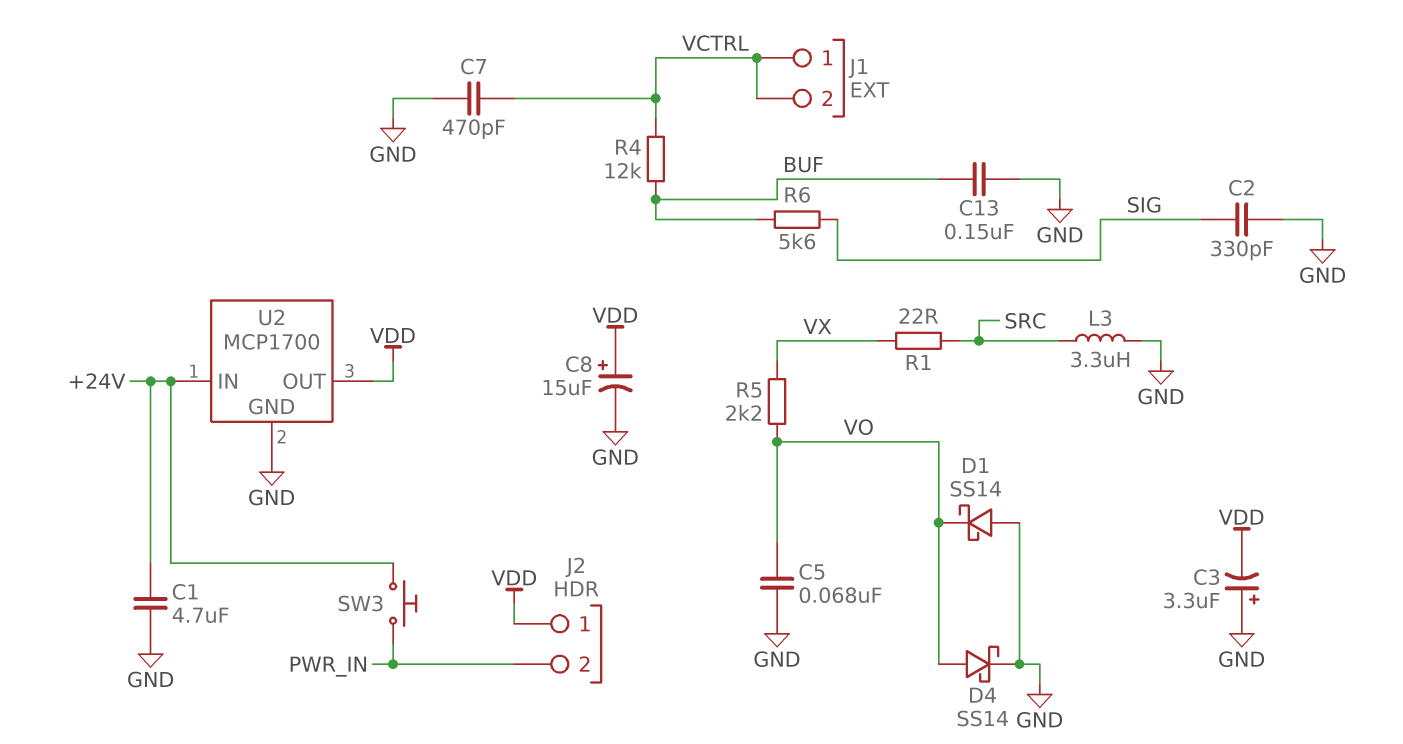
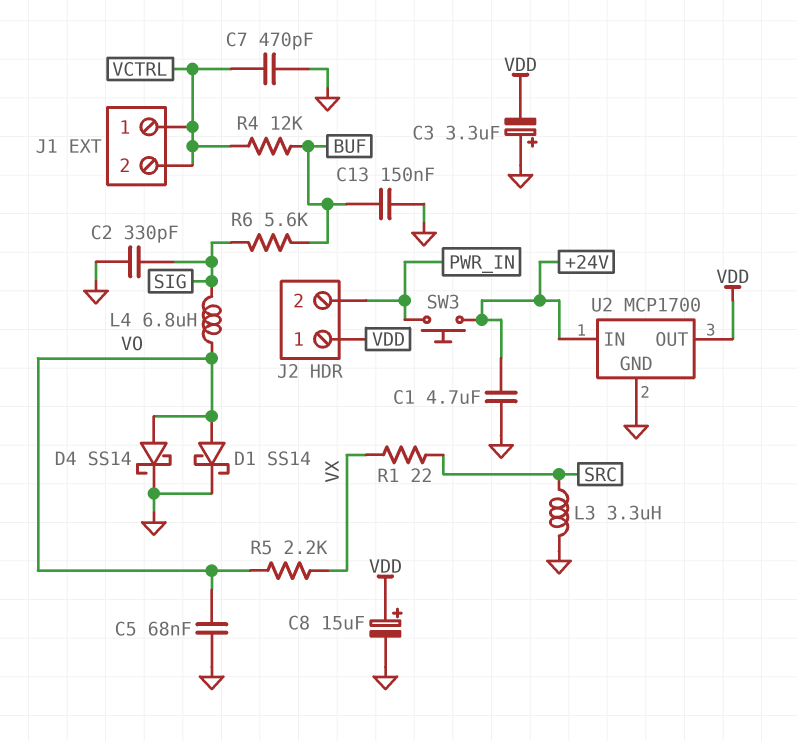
D1: schottky SS14 (A GND, K VO) -> schottky SS14 (A VO, K GND)
L4: none -> 6.8uH (SIG, VO)

